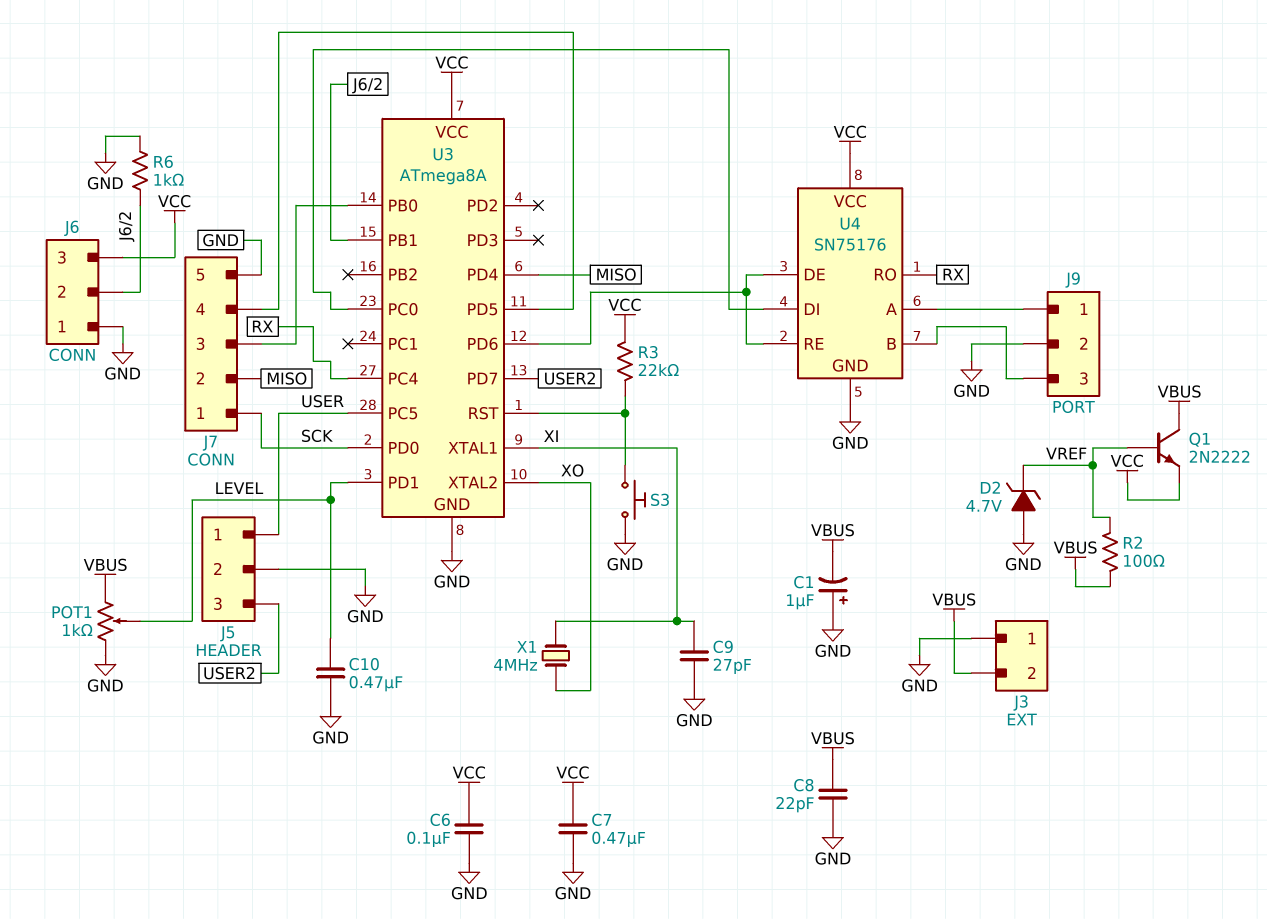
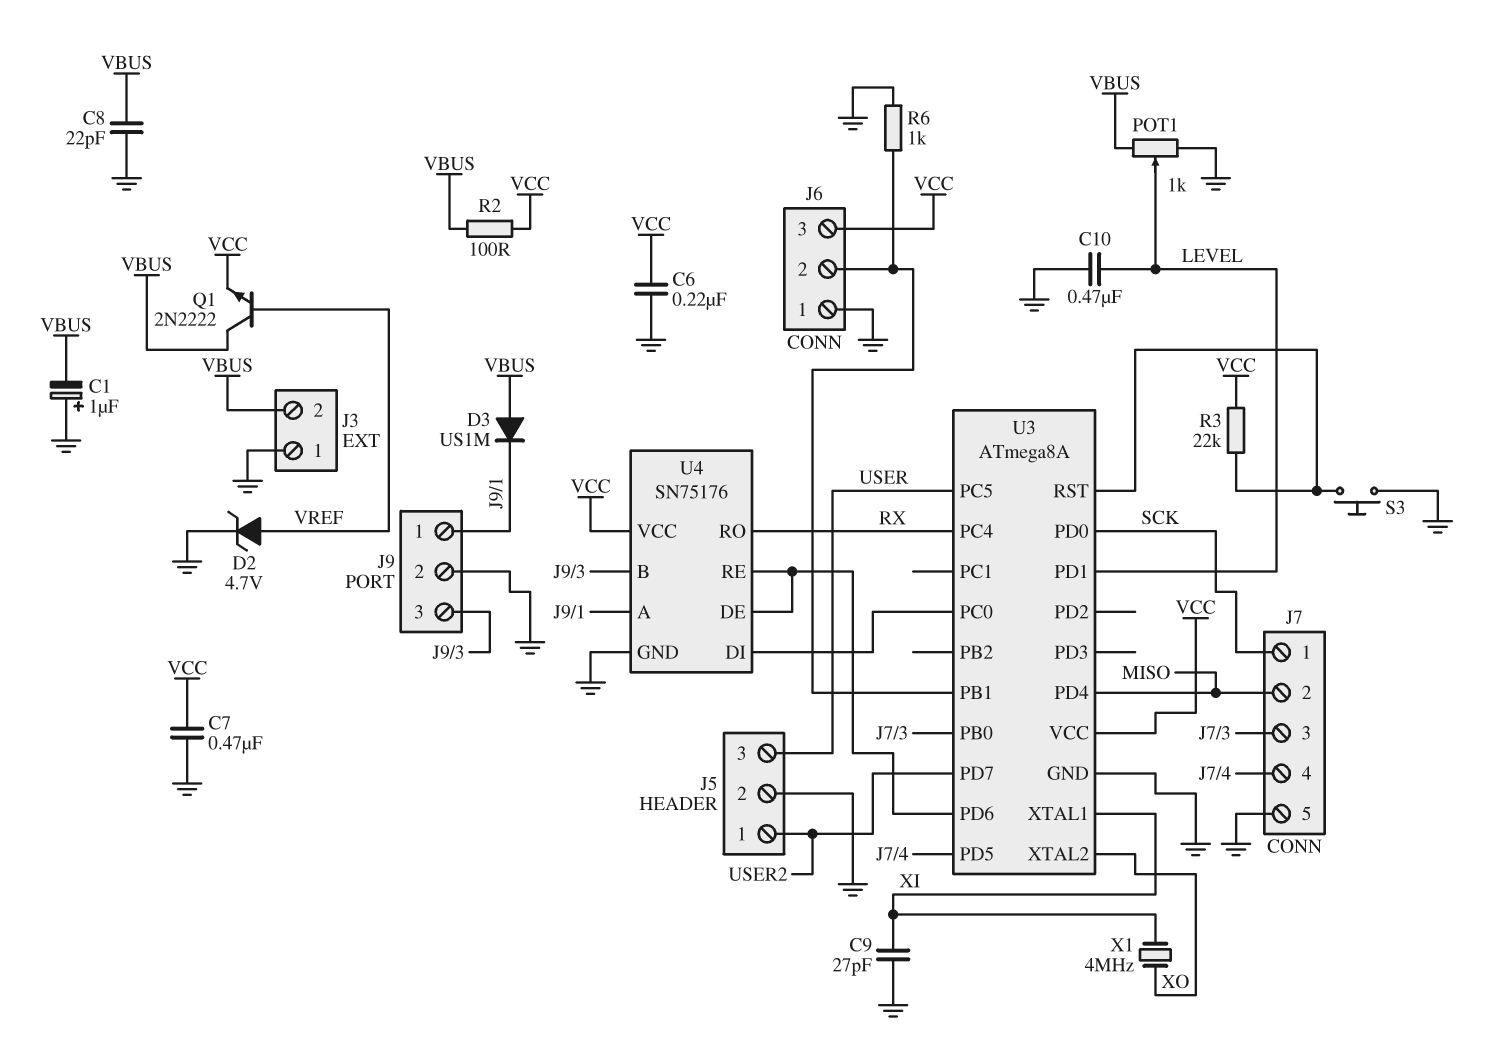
C6: 100nF (GND, VCC) -> 220nF (GND, VCC)
D2: zener 4.7V (A GND, K VREF) -> zener 4.7V (A VREF, K GND)
D3: none -> diode US1M (A VBUS, K J9/1)
J5 pin 1: USER -> USER2
J5 pin 3: USER2 -> USER
R2: 100 (VBUS, VREF) -> 100 (VBUS, VCC)

